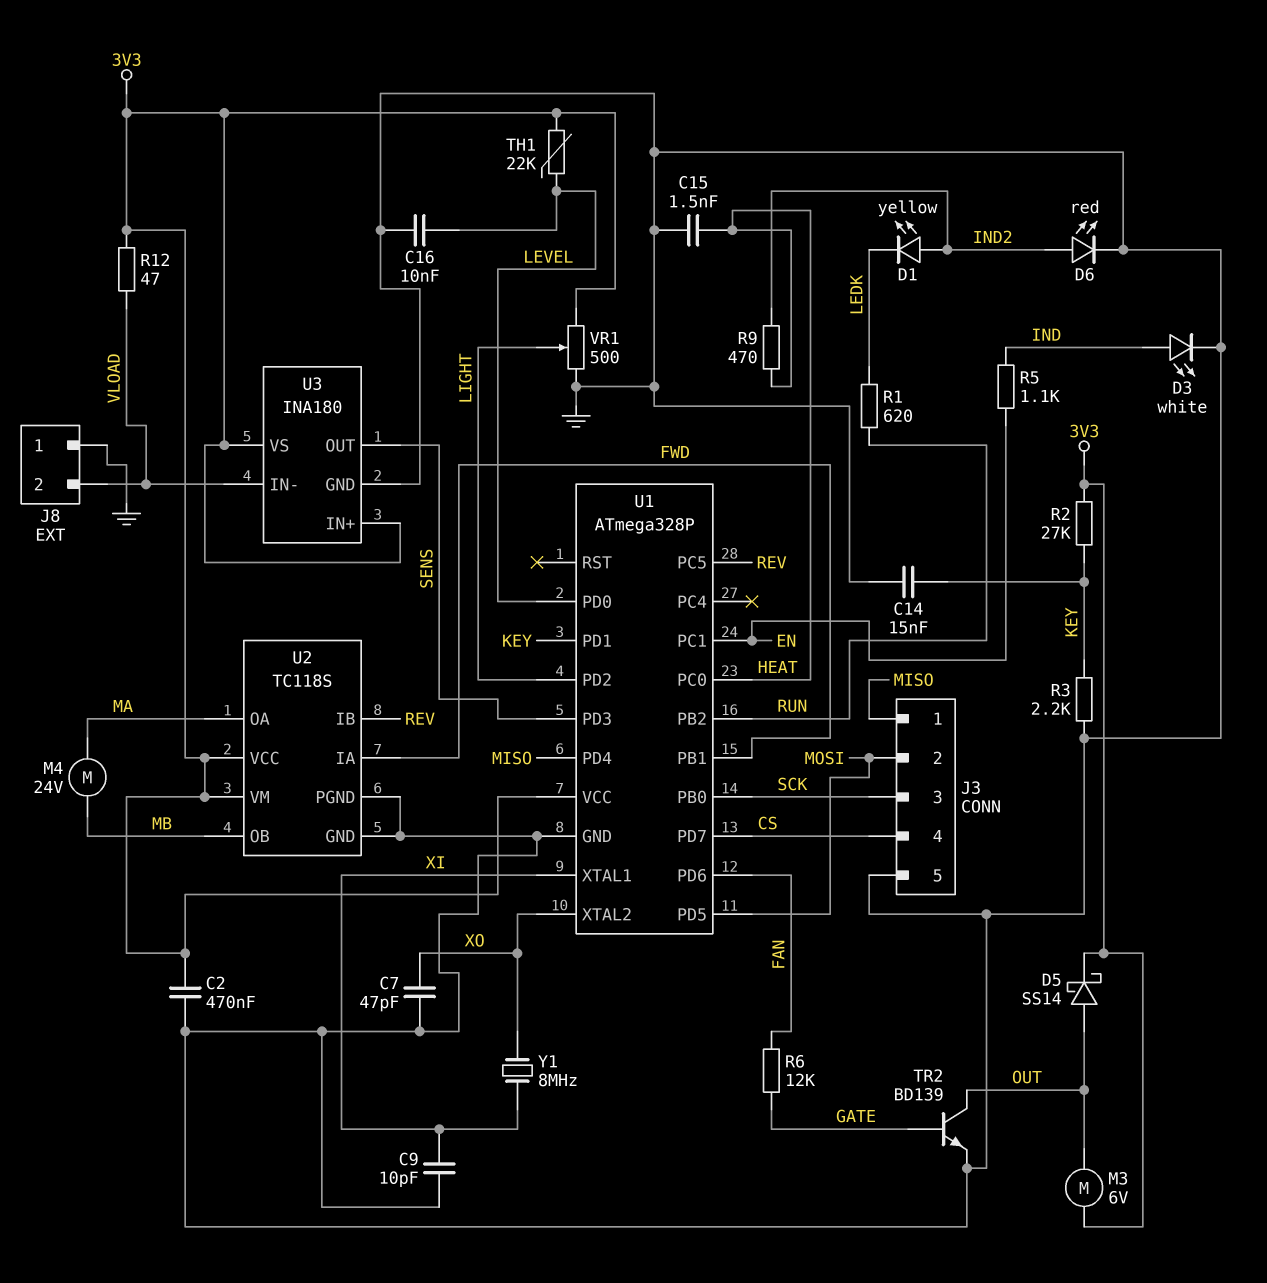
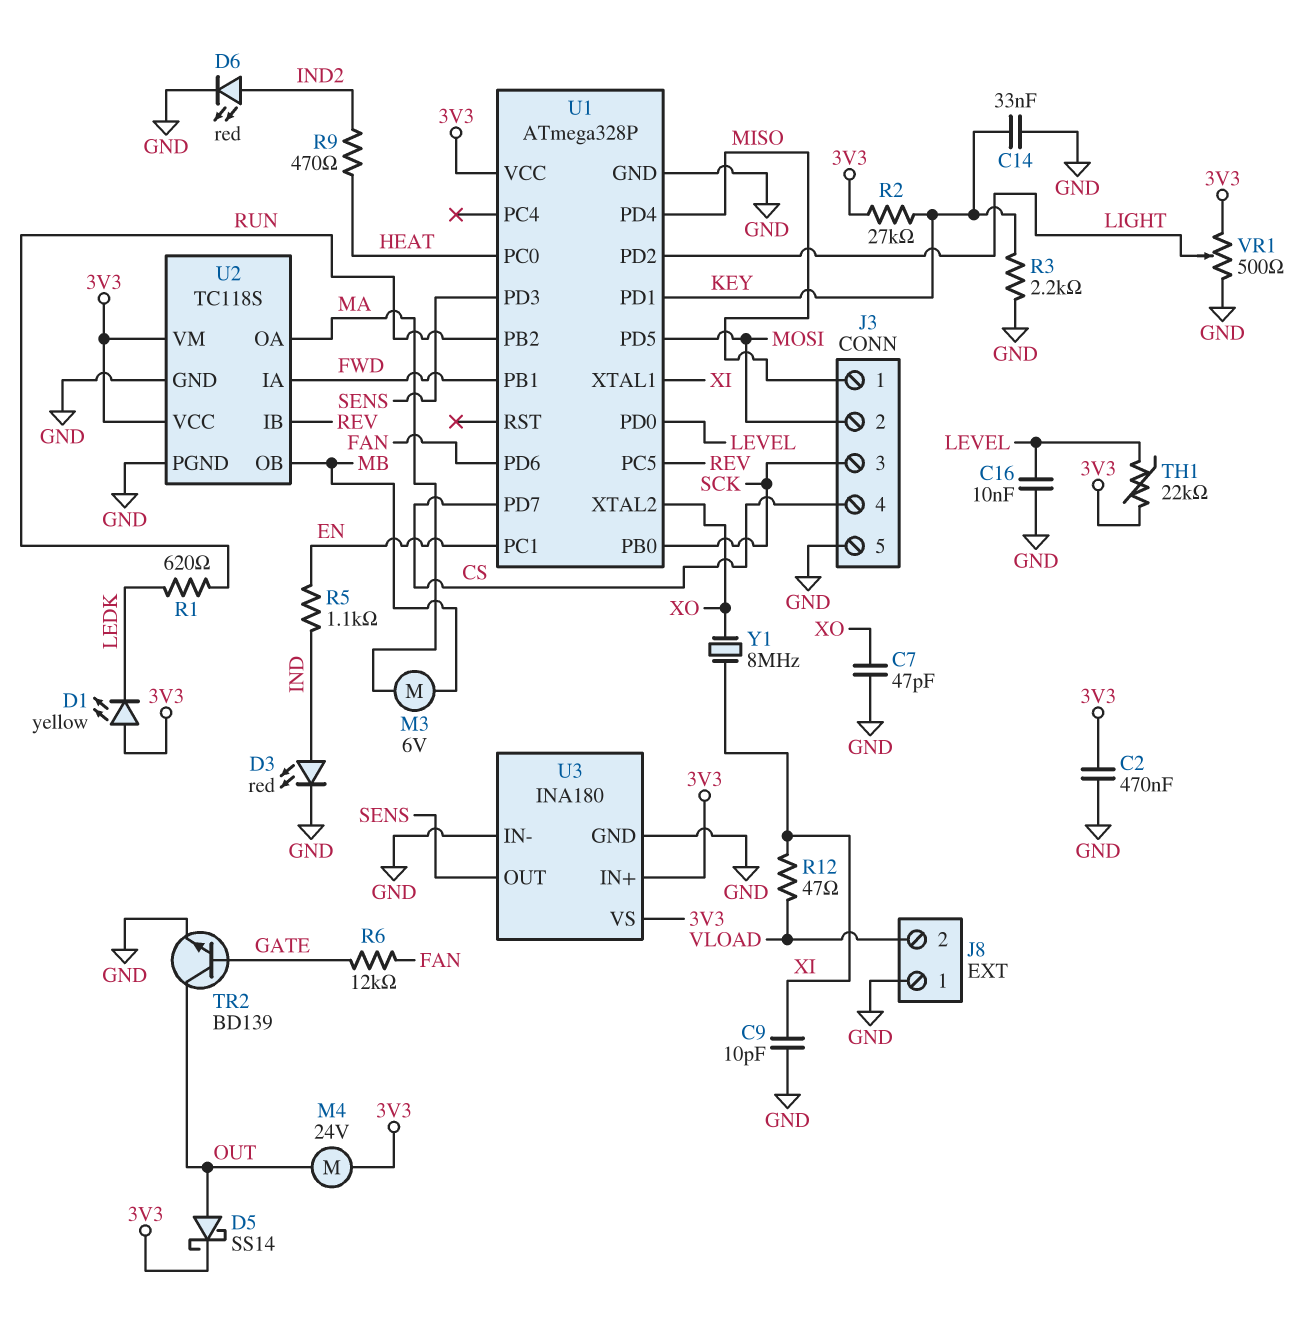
C14: 15nF (GND, KEY) -> 33nF (GND, KEY)
C15: 1.5nF (GND, HEAT) -> none
D1: LED yellow (A IND2, K LEDK) -> LED yellow (A 3V3, K LEDK)
D3: LED white (A IND, K GND) -> LED red (A IND, K GND)
M3: motor 6V (3V3, OUT) -> motor 6V (MA, MB)
M4: motor 24V (MA, MB) -> motor 24V (3V3, OUT)
R12: 47 (3V3, VLOAD) -> 47 (VLOAD, XI)
U3 pin IN-: VLOAD -> GND

